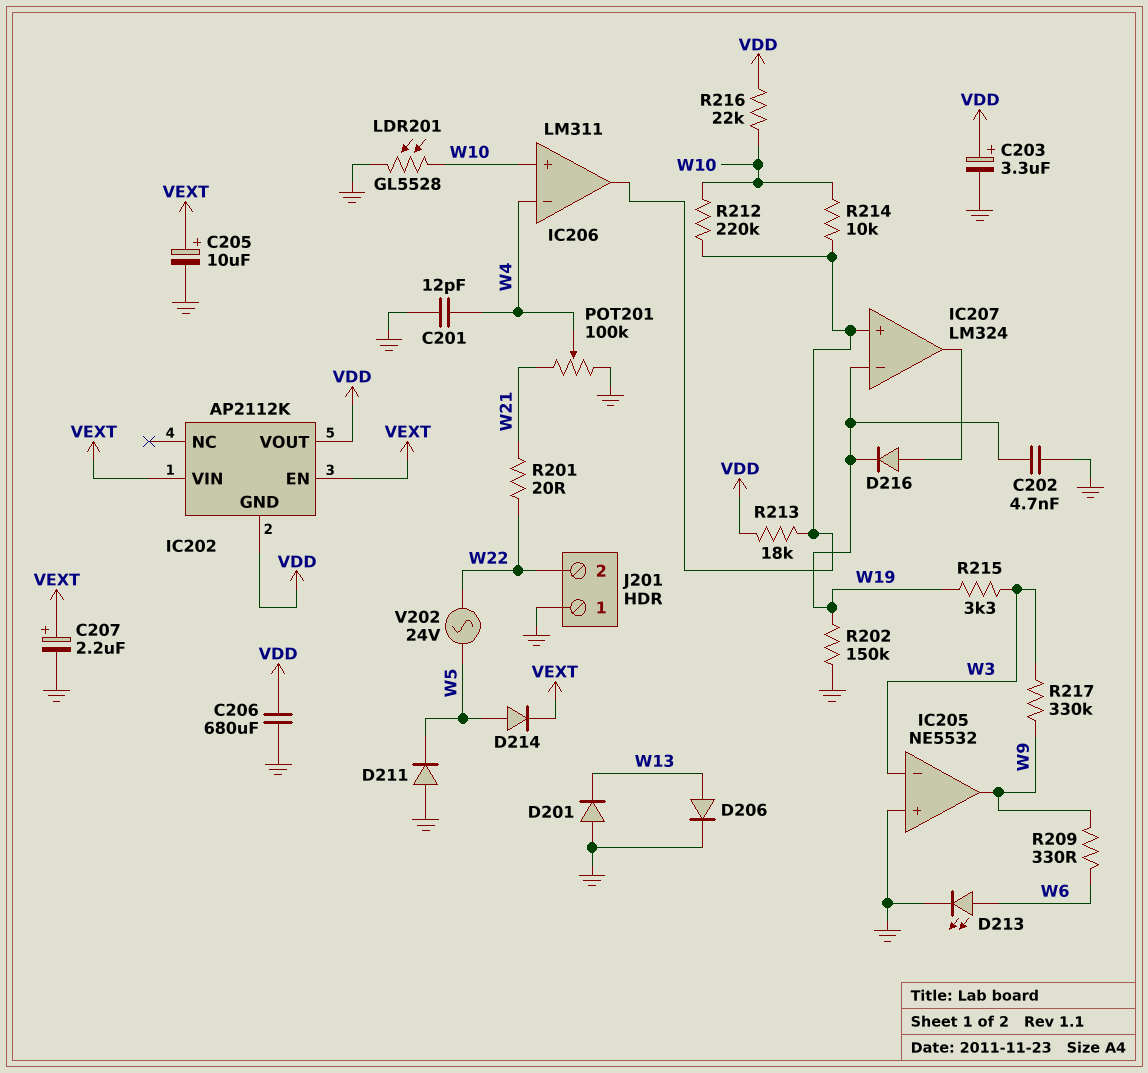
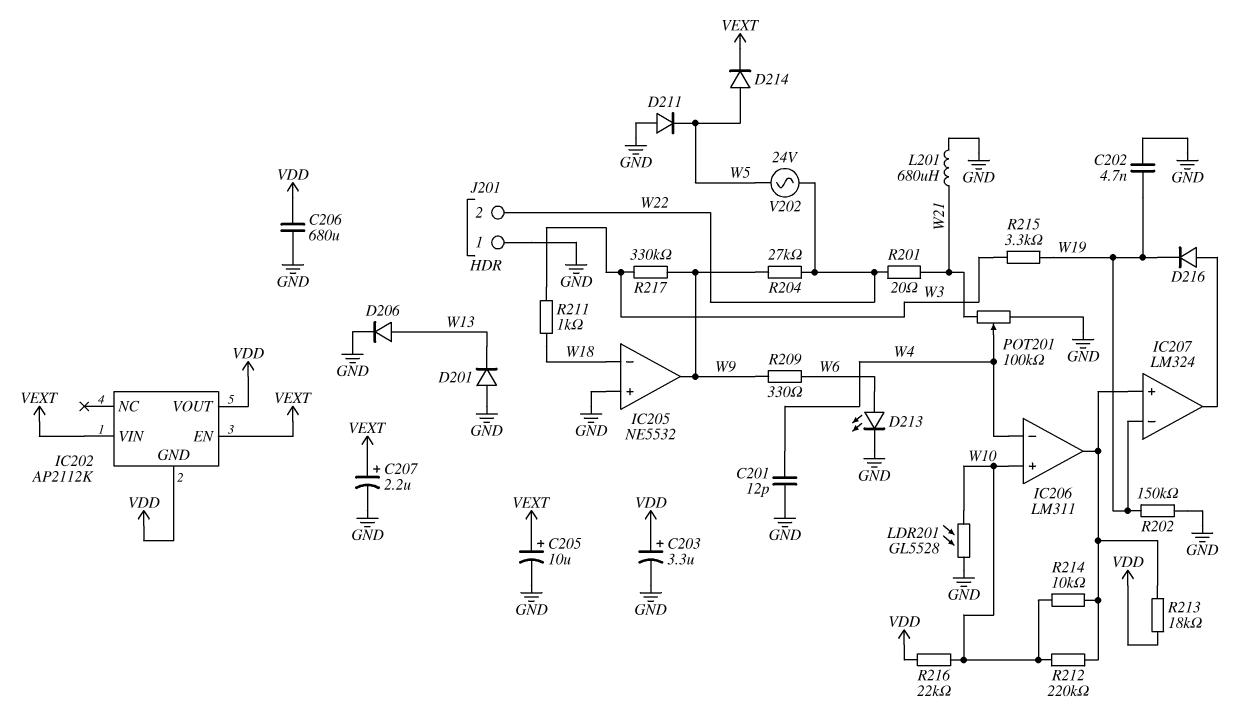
IC205 pin in-: W3 -> W18
L201: none -> 680uH (GND, W21)
R204: none -> 27k (W9, W22)
R211: none -> 1k (W3, W18)

